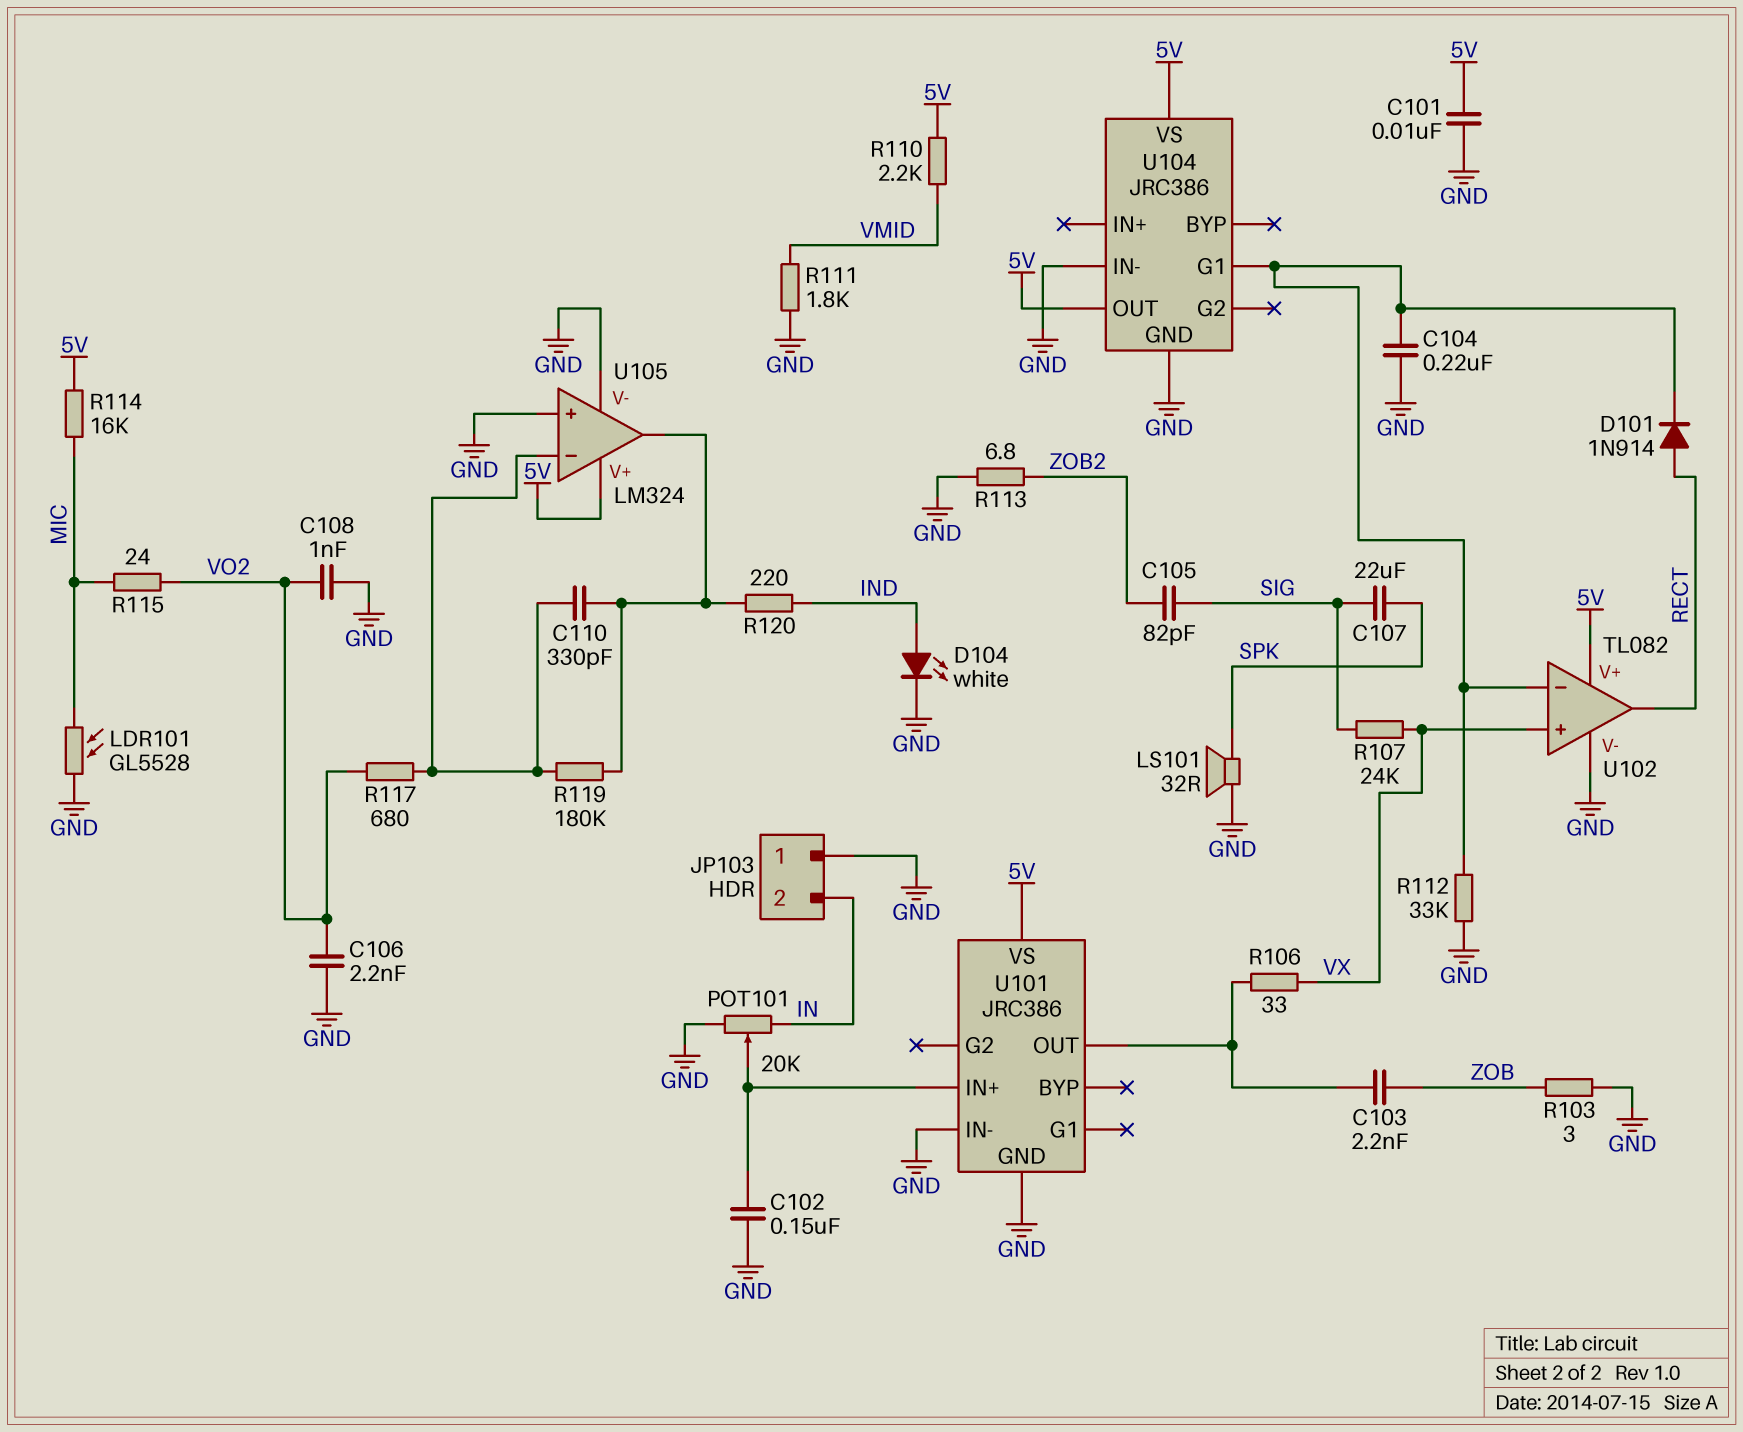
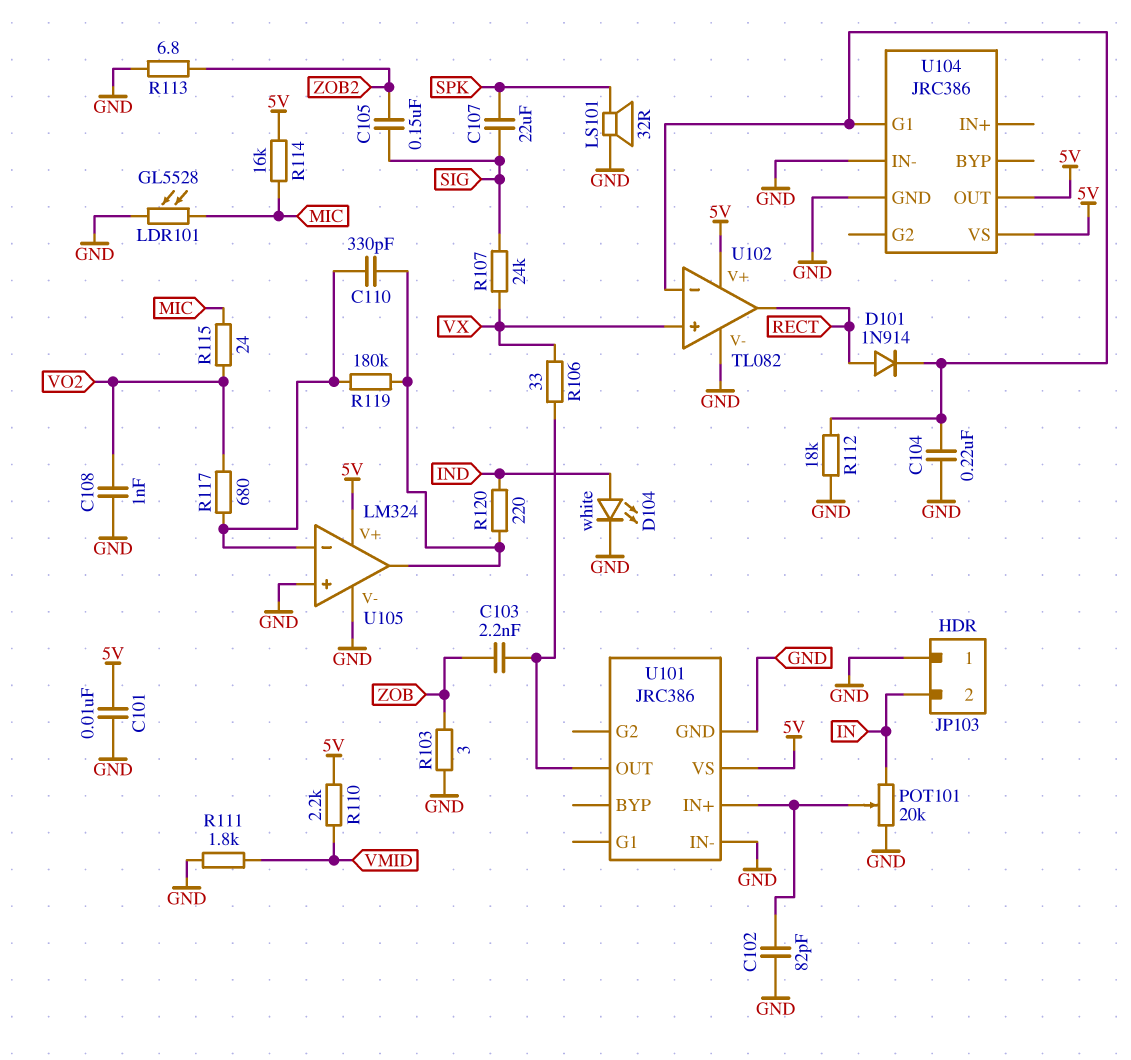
C102: 150nF (GND, U101/IN+) -> 82pF (GND, U101/IN+)
C105: 82pF (SIG, ZOB2) -> 150nF (SIG, ZOB2)
C106: 2.2nF (GND, VO2) -> none
R112: 33k (GND, U102/in-) -> 18k (GND, U102/in-)

